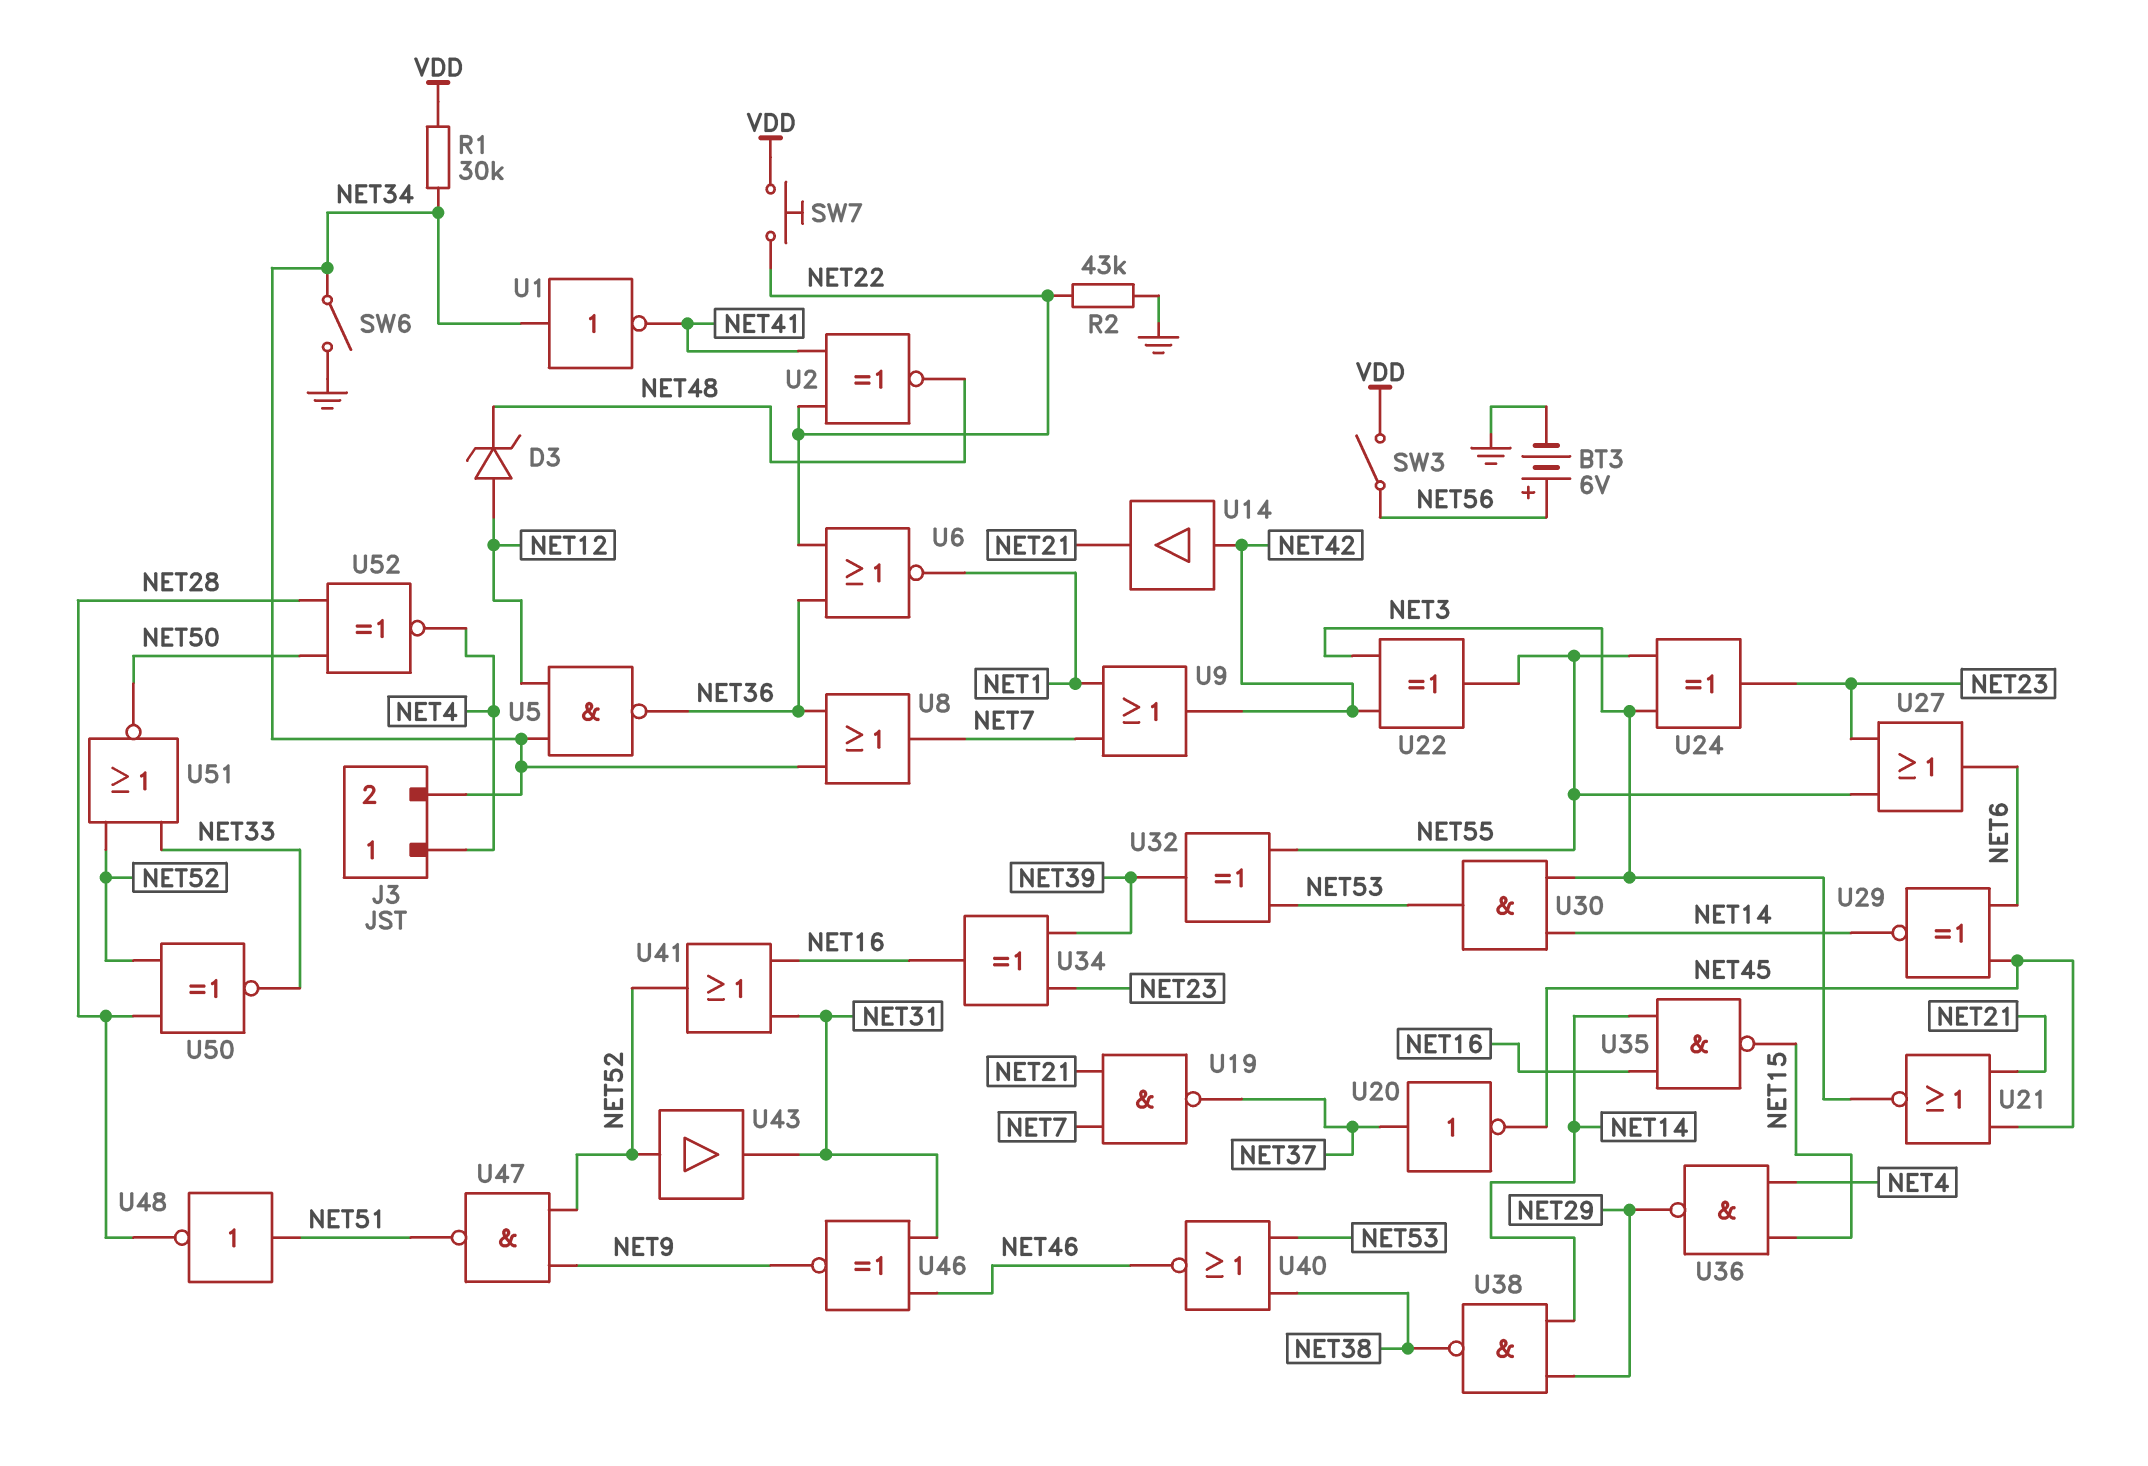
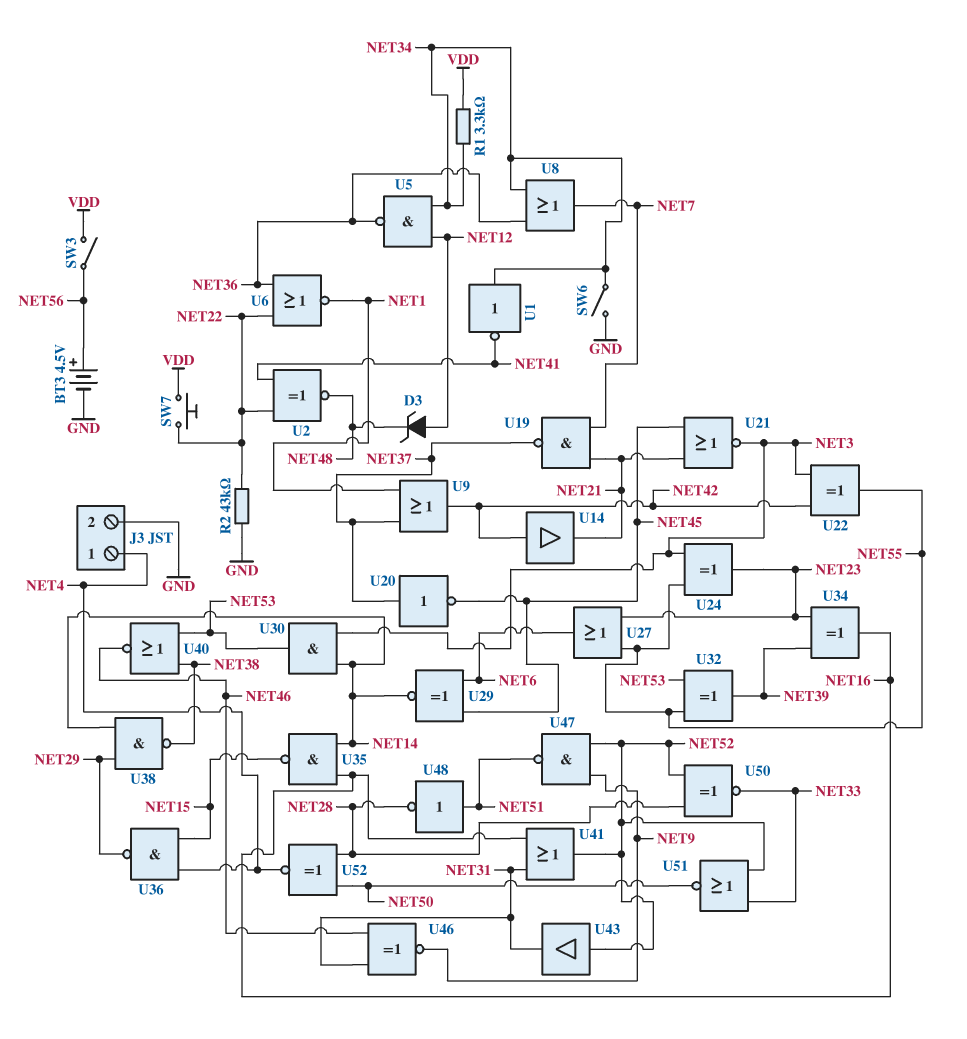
BT3: 6V (plus NET56, minus GND) -> 4.5V (plus NET56, minus GND)
J3 pin 2: NET34 -> GND
R1: 30k (NET34, VDD) -> 3.3k (NET34, VDD)
U9: OR (in NET1, in NET7, out NET42) -> OR (in NET1, in NET37, out NET42)

